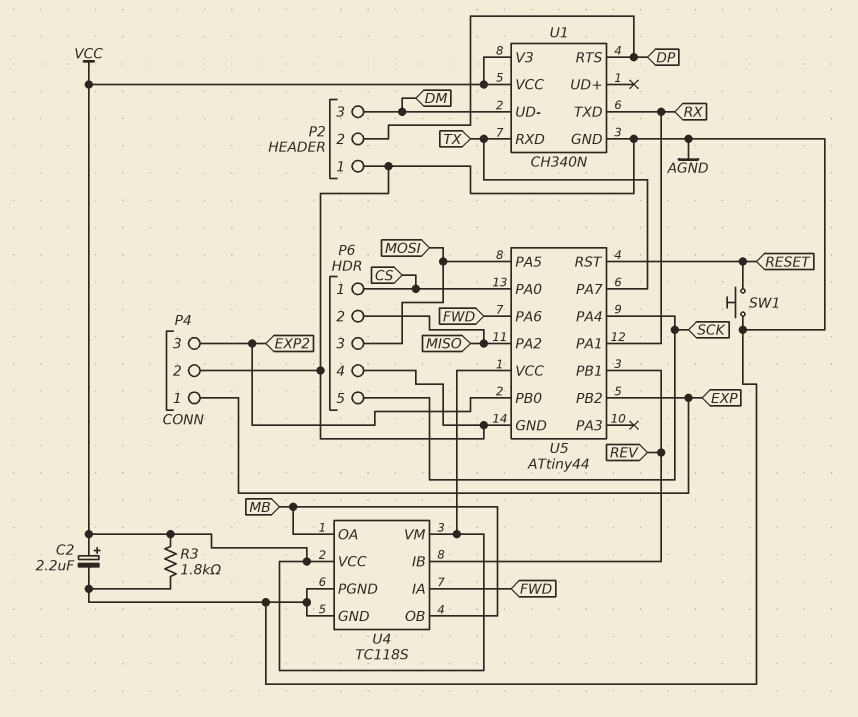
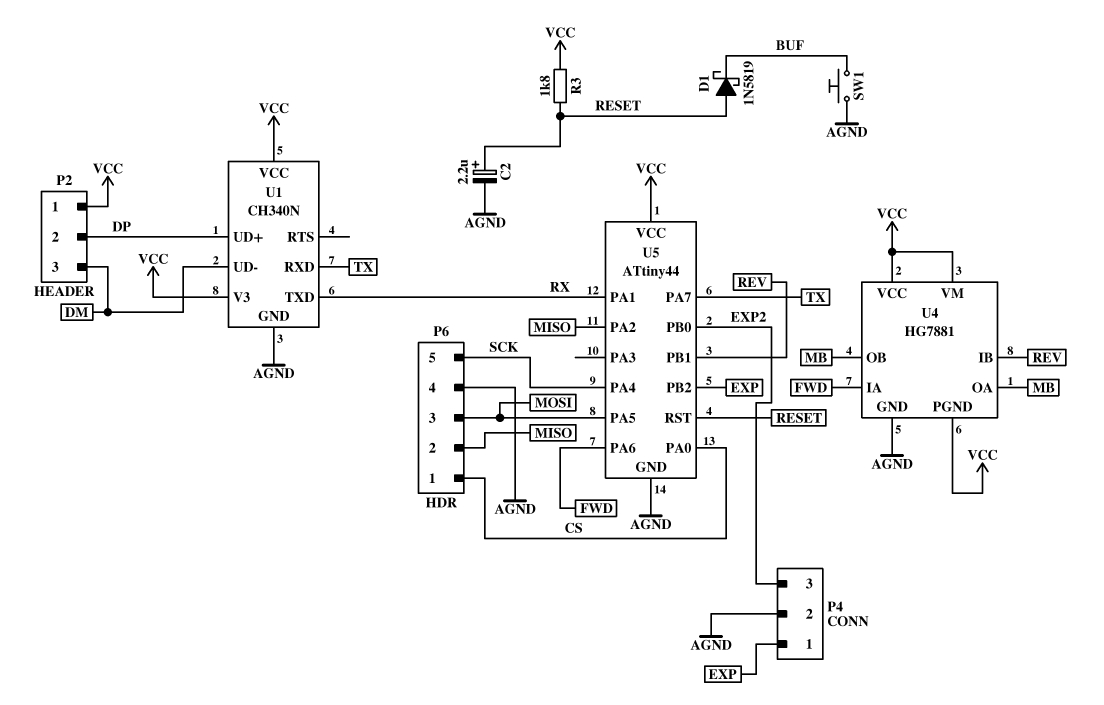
C2: 2.2uF (plus VCC, minus AGND) -> 2.2uF (plus RESET, minus AGND)
D1: none -> schottky 1N5819 (A RESET, K BUF)
P2 pin 1: AGND -> VCC
R3: 1.8k (AGND, VCC) -> 1.8k (RESET, VCC)
SW1: button (AGND, RESET) -> button (AGND, BUF)
U1 pin RTS: DP -> none
U1 pin UD+: none -> DP
U4: TC118S -> HG7881
U4 pin PGND: AGND -> VCC

